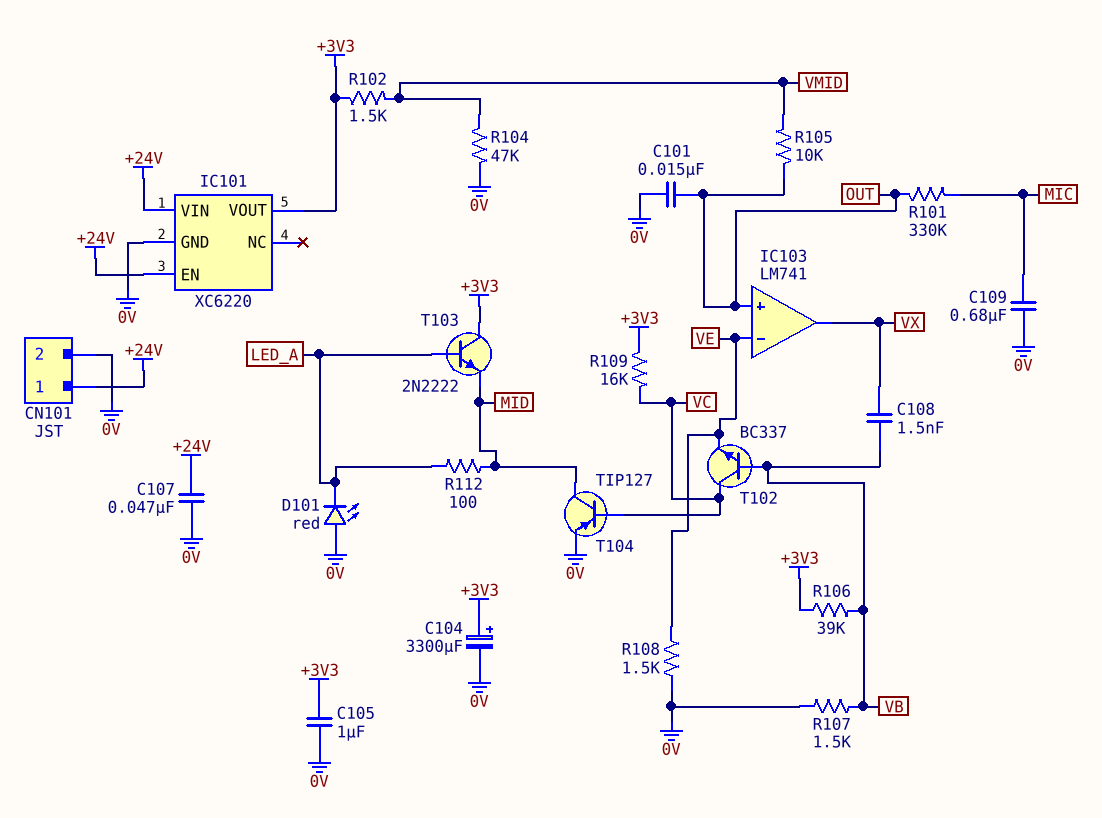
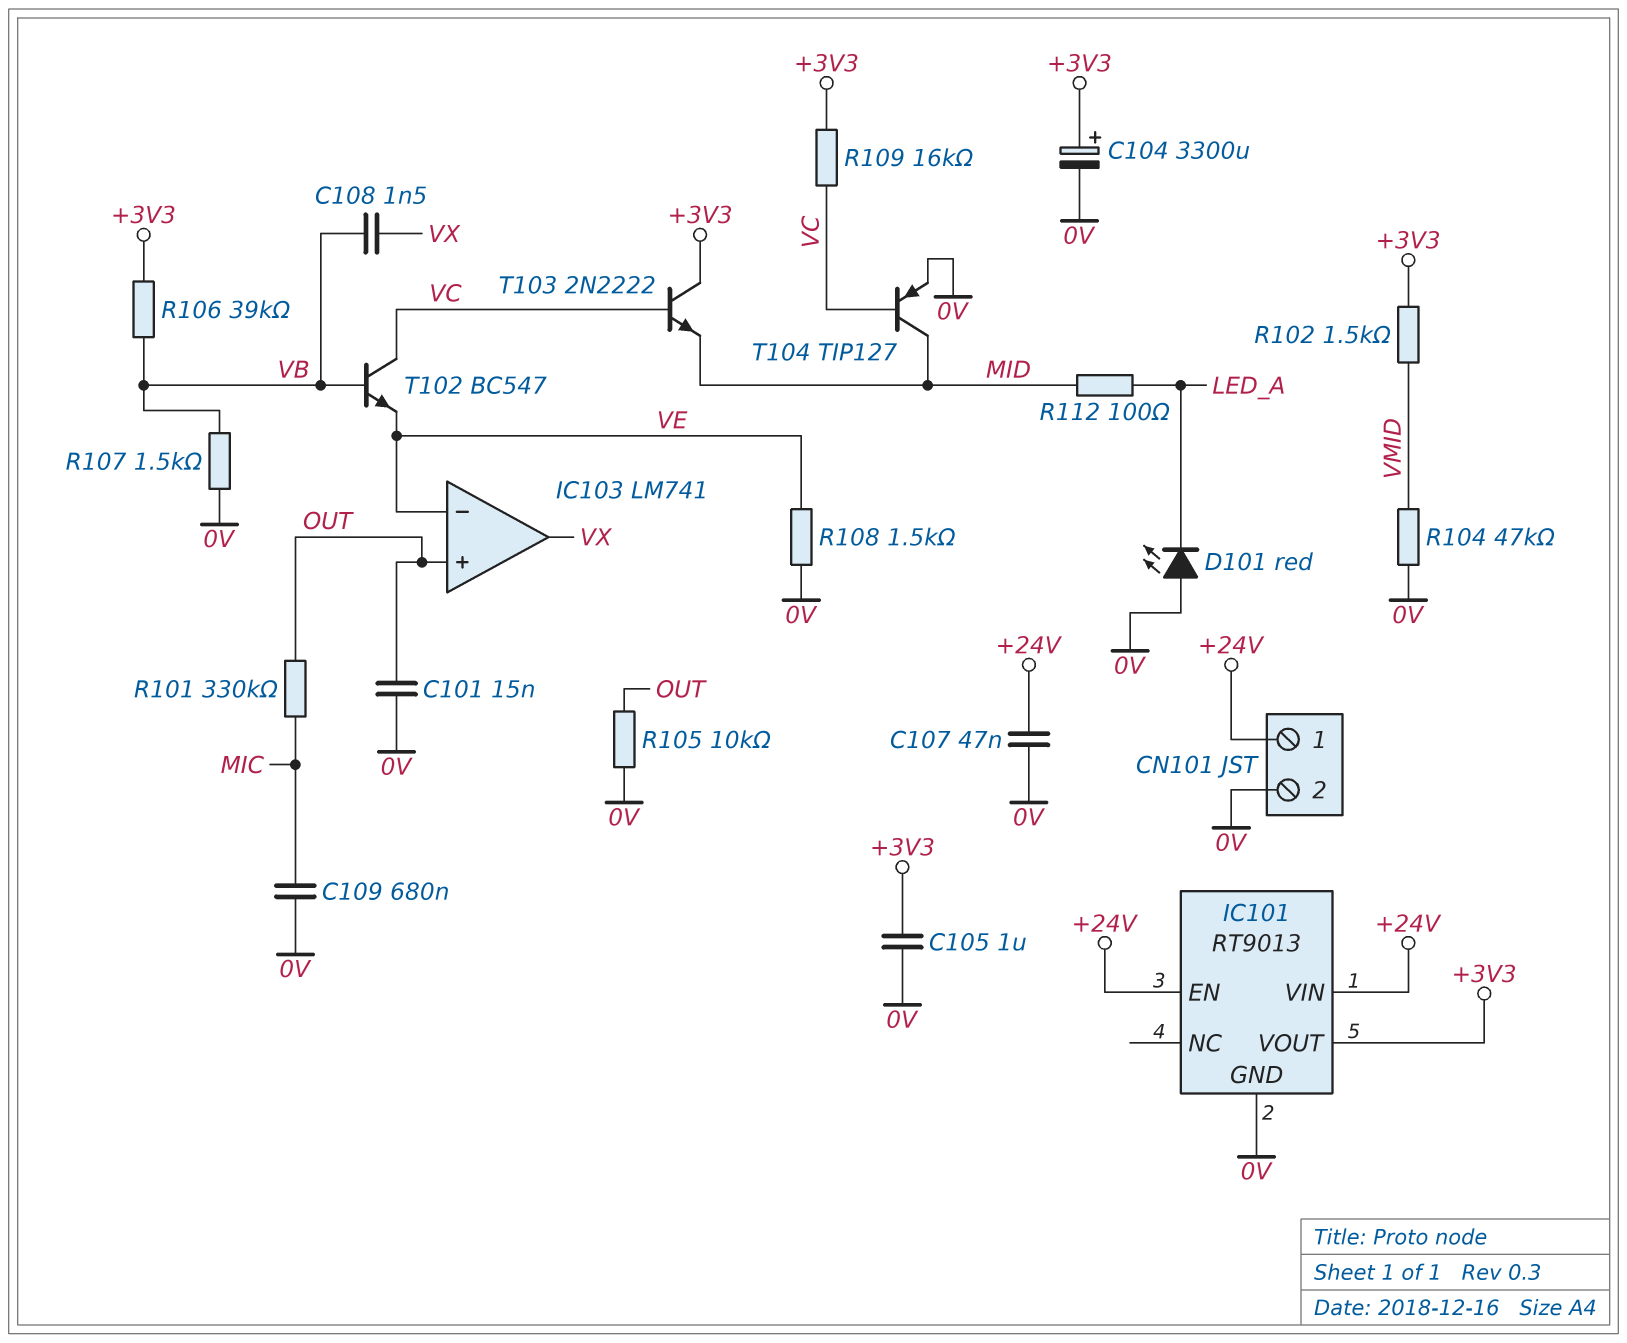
IC101: XC6220 -> RT9013
R105: 10k (OUT, VMID) -> 10k (0V, OUT)
T102: NPN BC337 (B VB, C VC, E VE) -> NPN BC547 (B VB, C VC, E VE)
T103: NPN 2N2222 (B LED_A, C +3V3, E MID) -> NPN 2N2222 (B VC, C +3V3, E MID)

